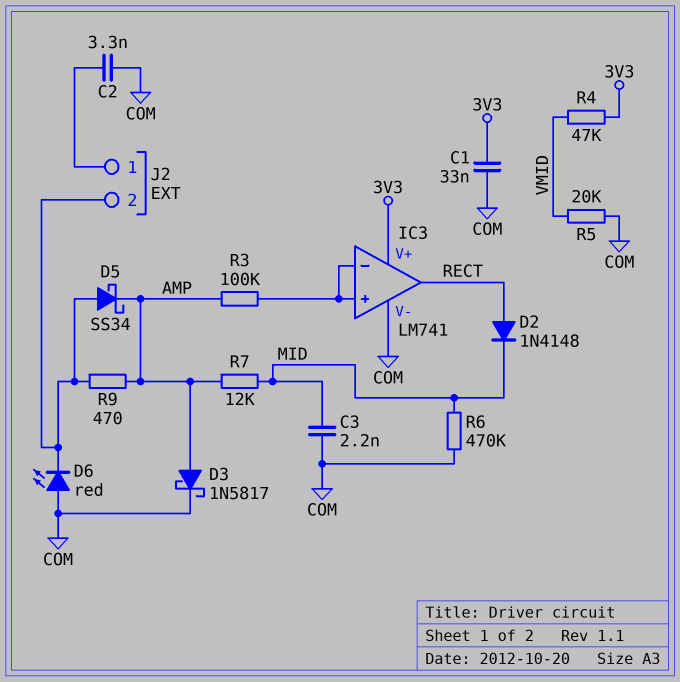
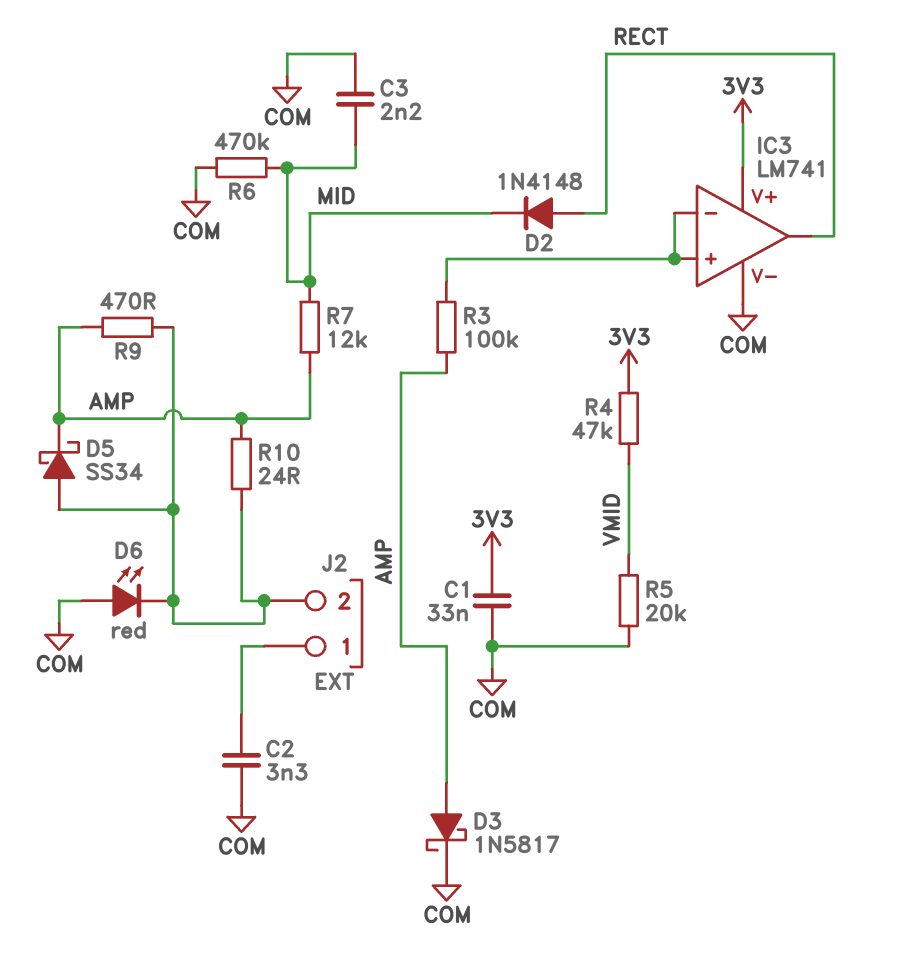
R10: none -> 24 (AMP, J2/2)

